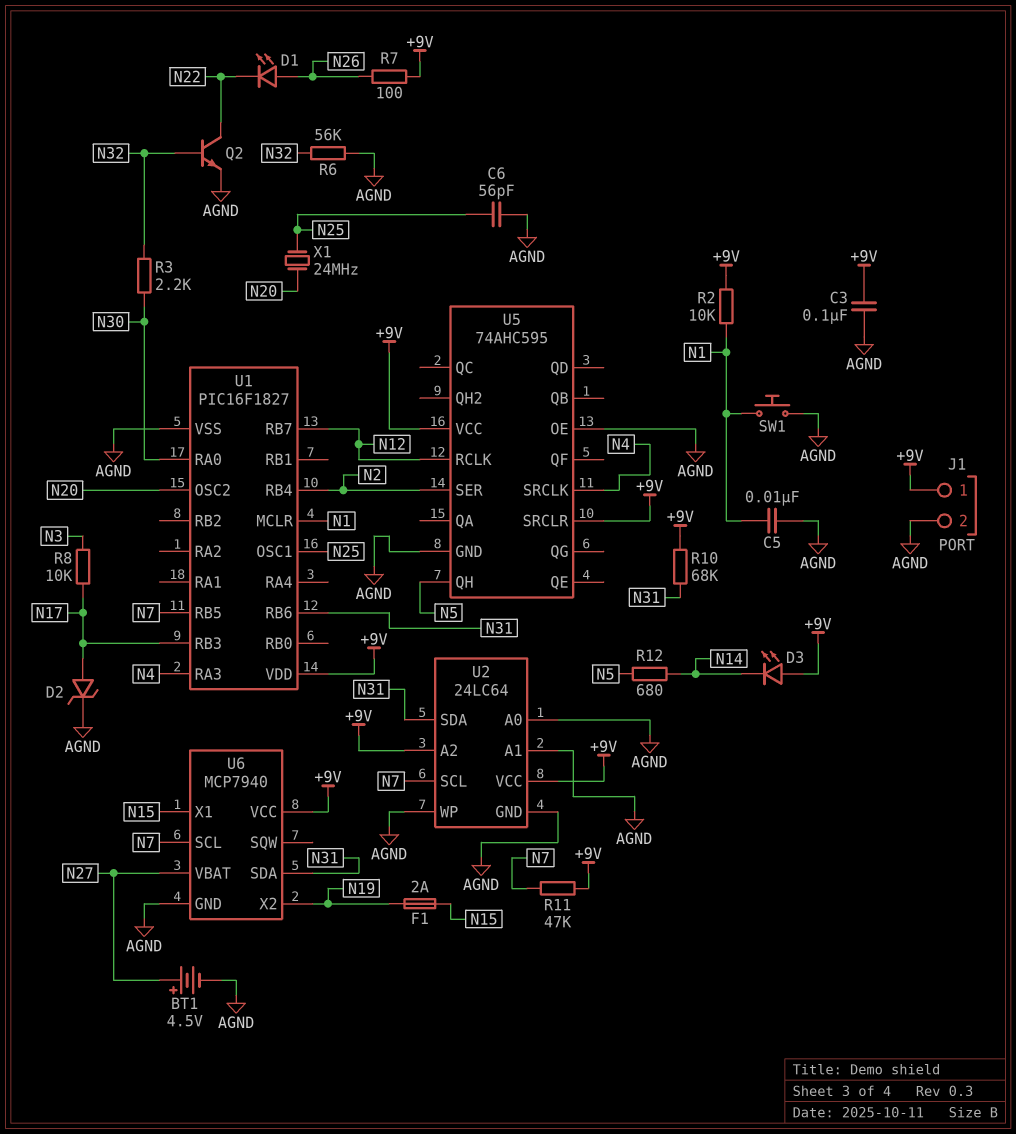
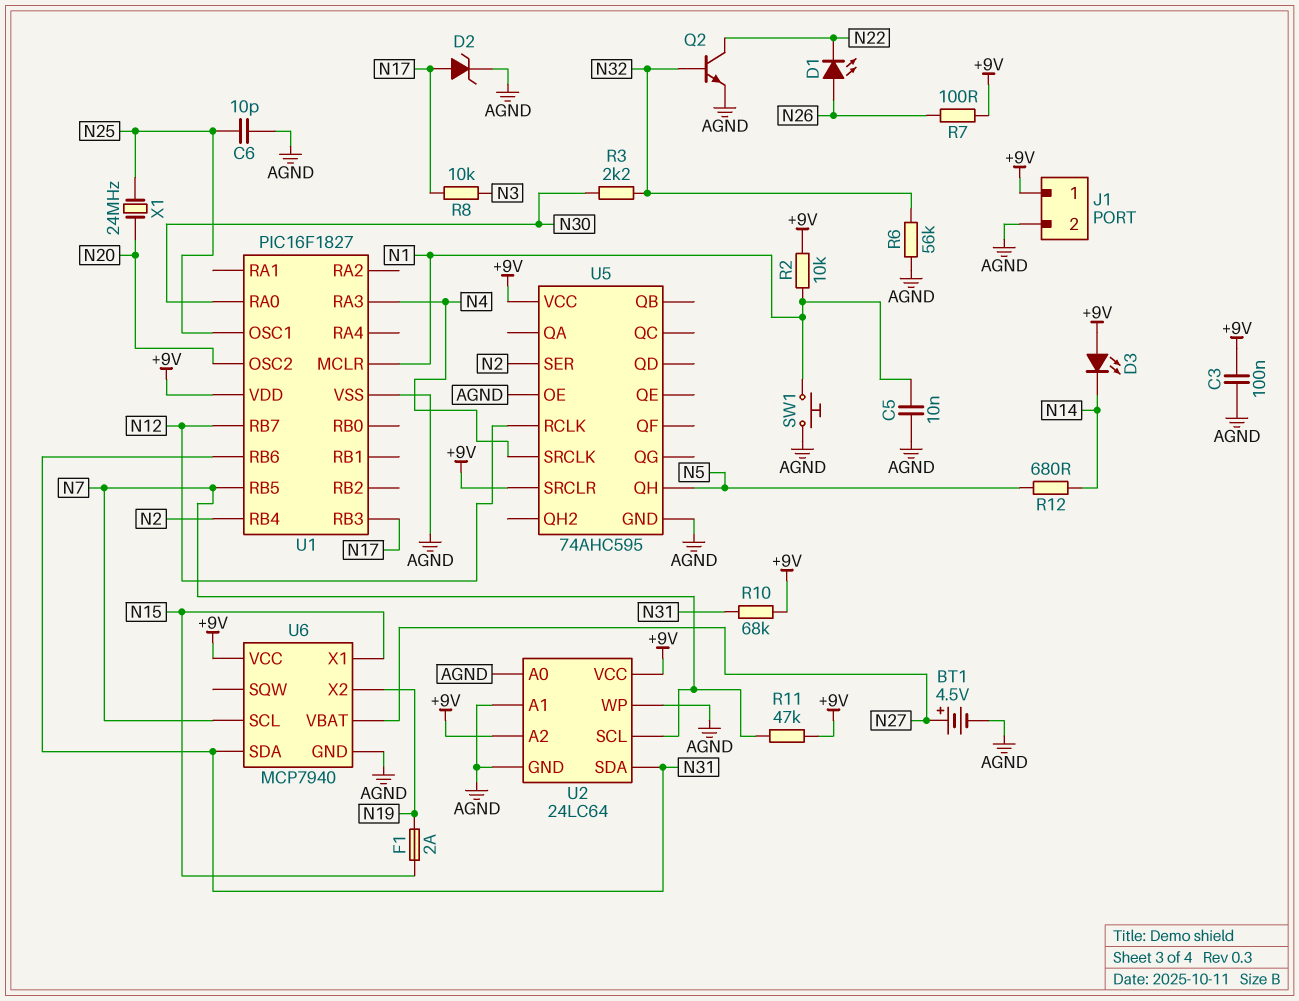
C6: 56pF (AGND, N25) -> 10pF (AGND, N25)

